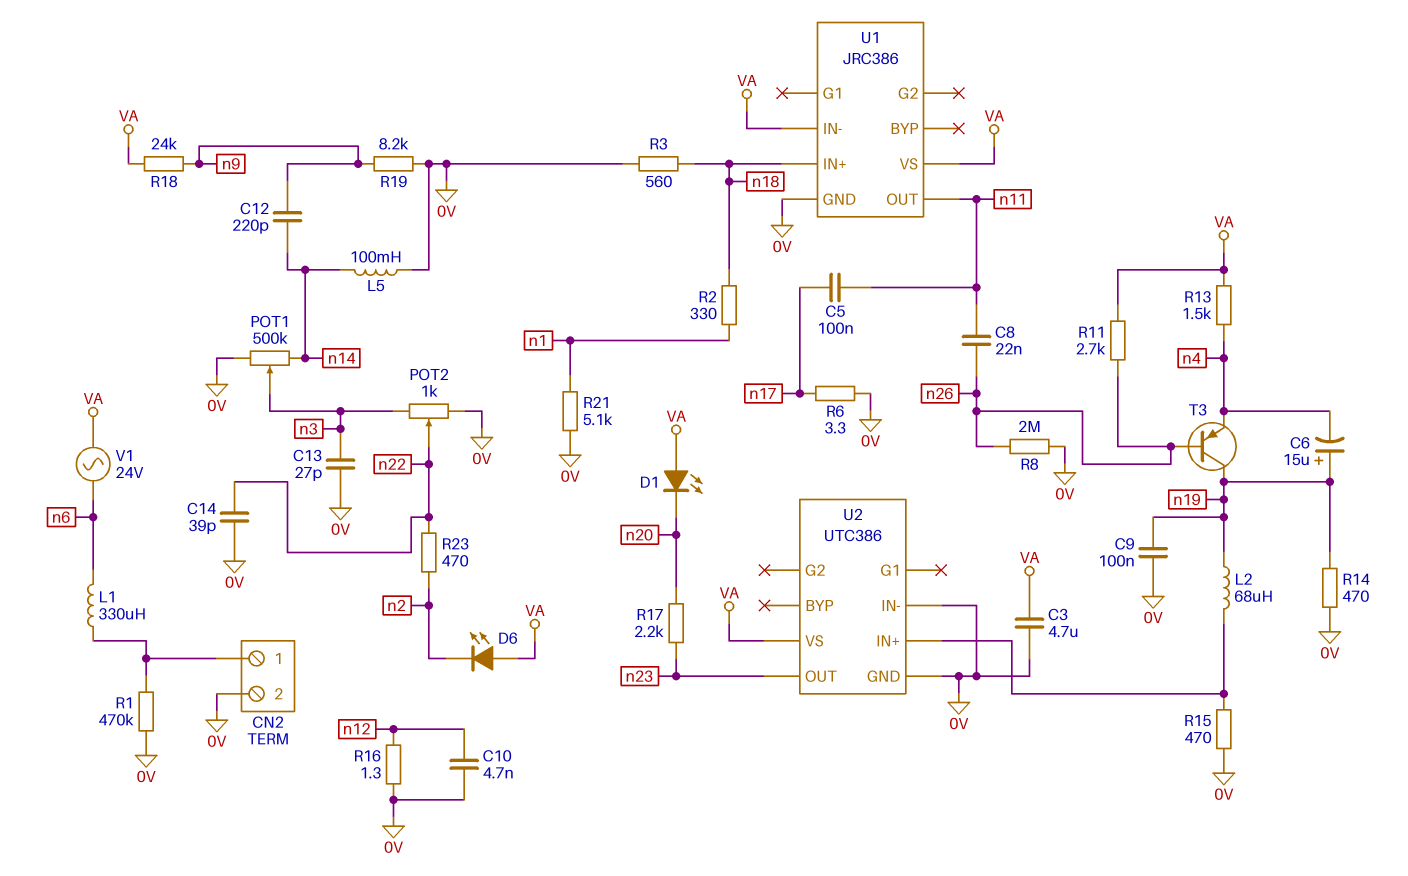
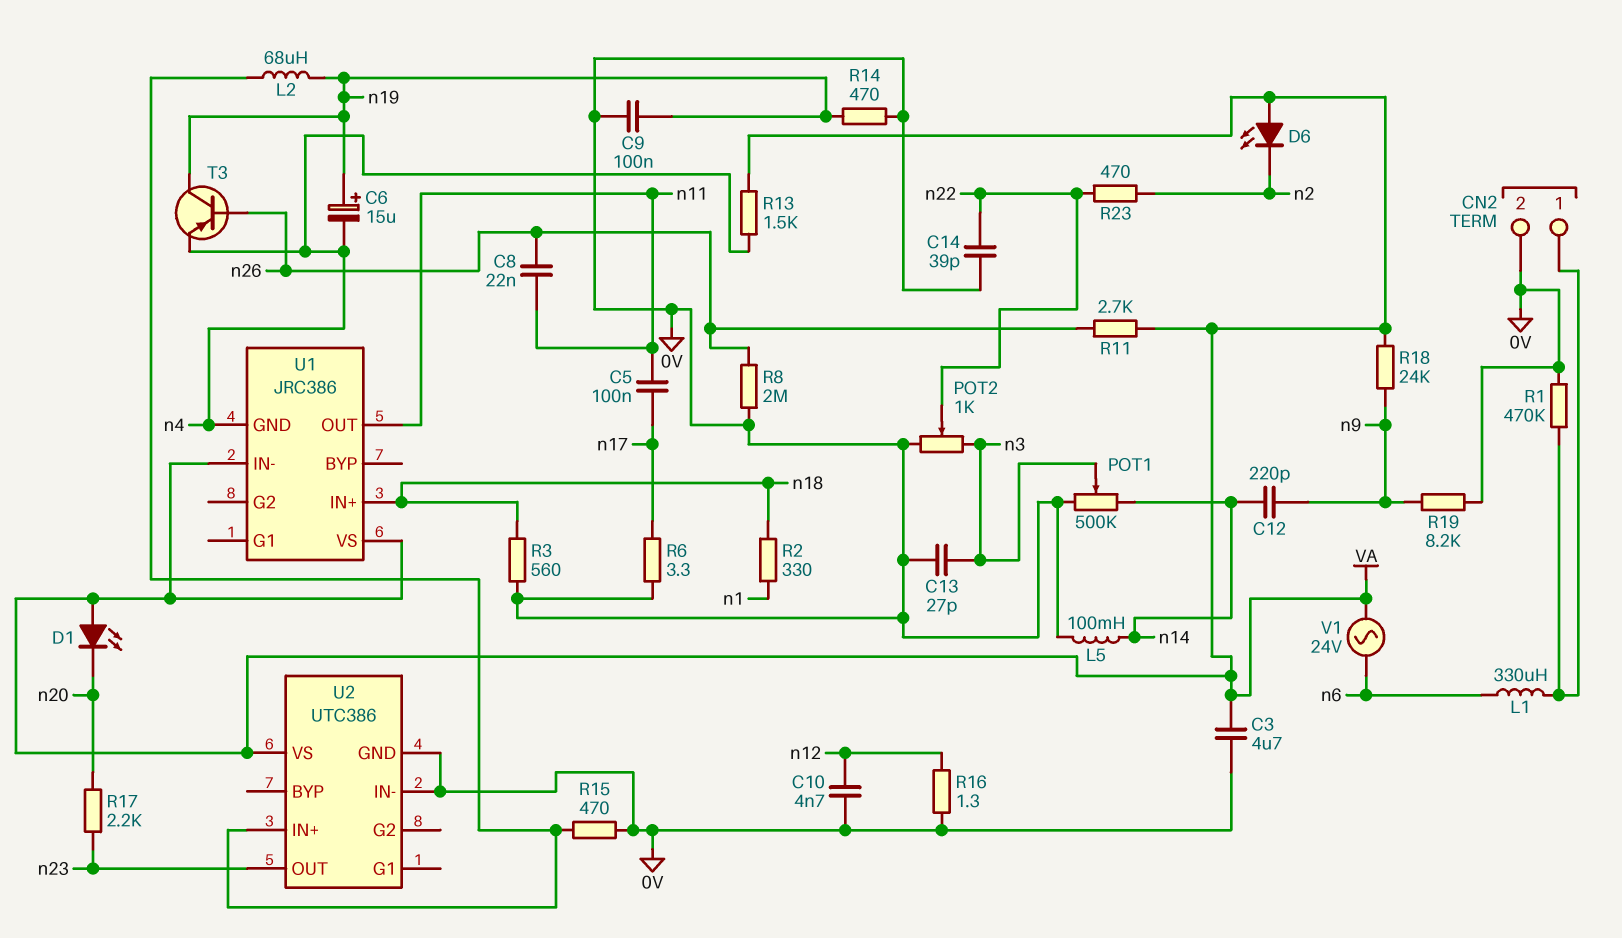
R21: 5.1k (0V, n1) -> none
U1 pin GND: 0V -> n4

